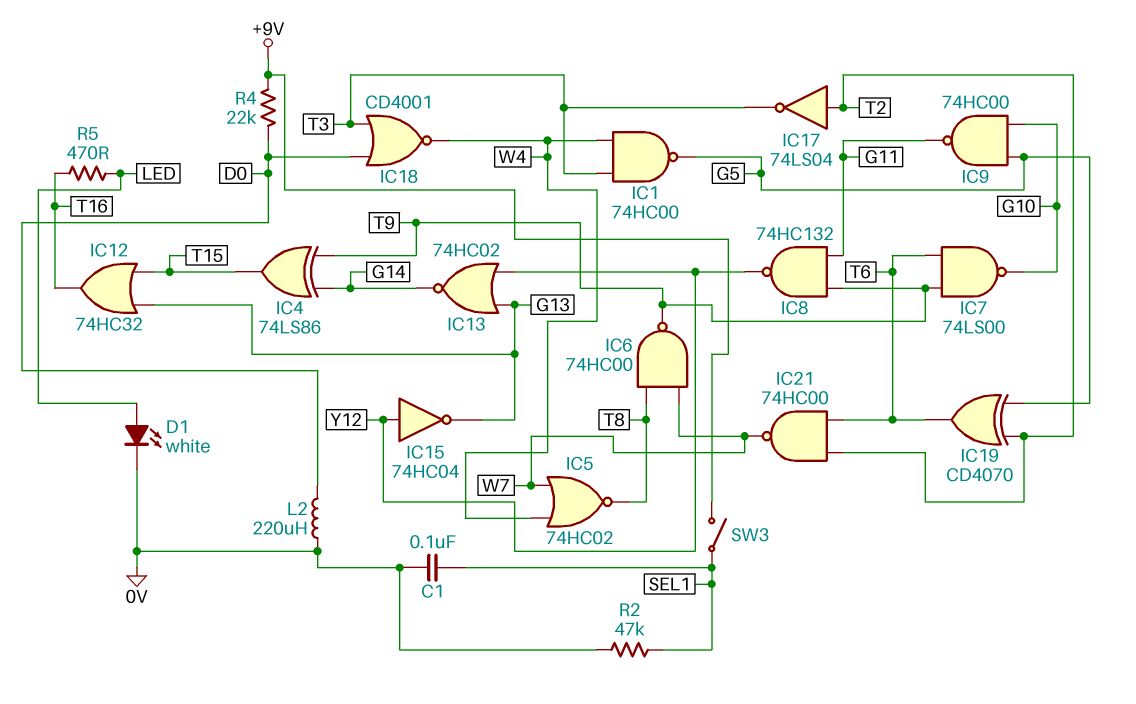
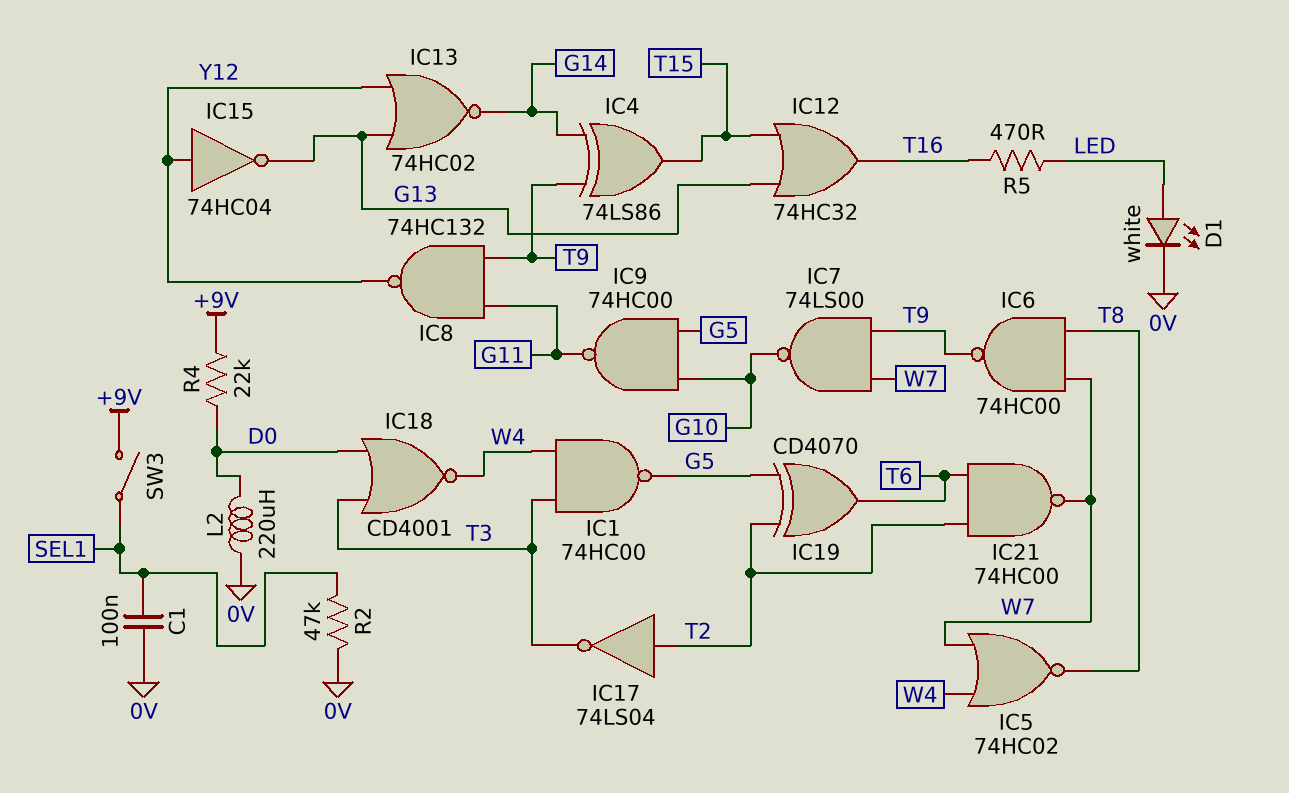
IC7: NAND 74LS00 (in T6, in T9, out G10) -> NAND 74LS00 (in T9, in W7, out G10)

